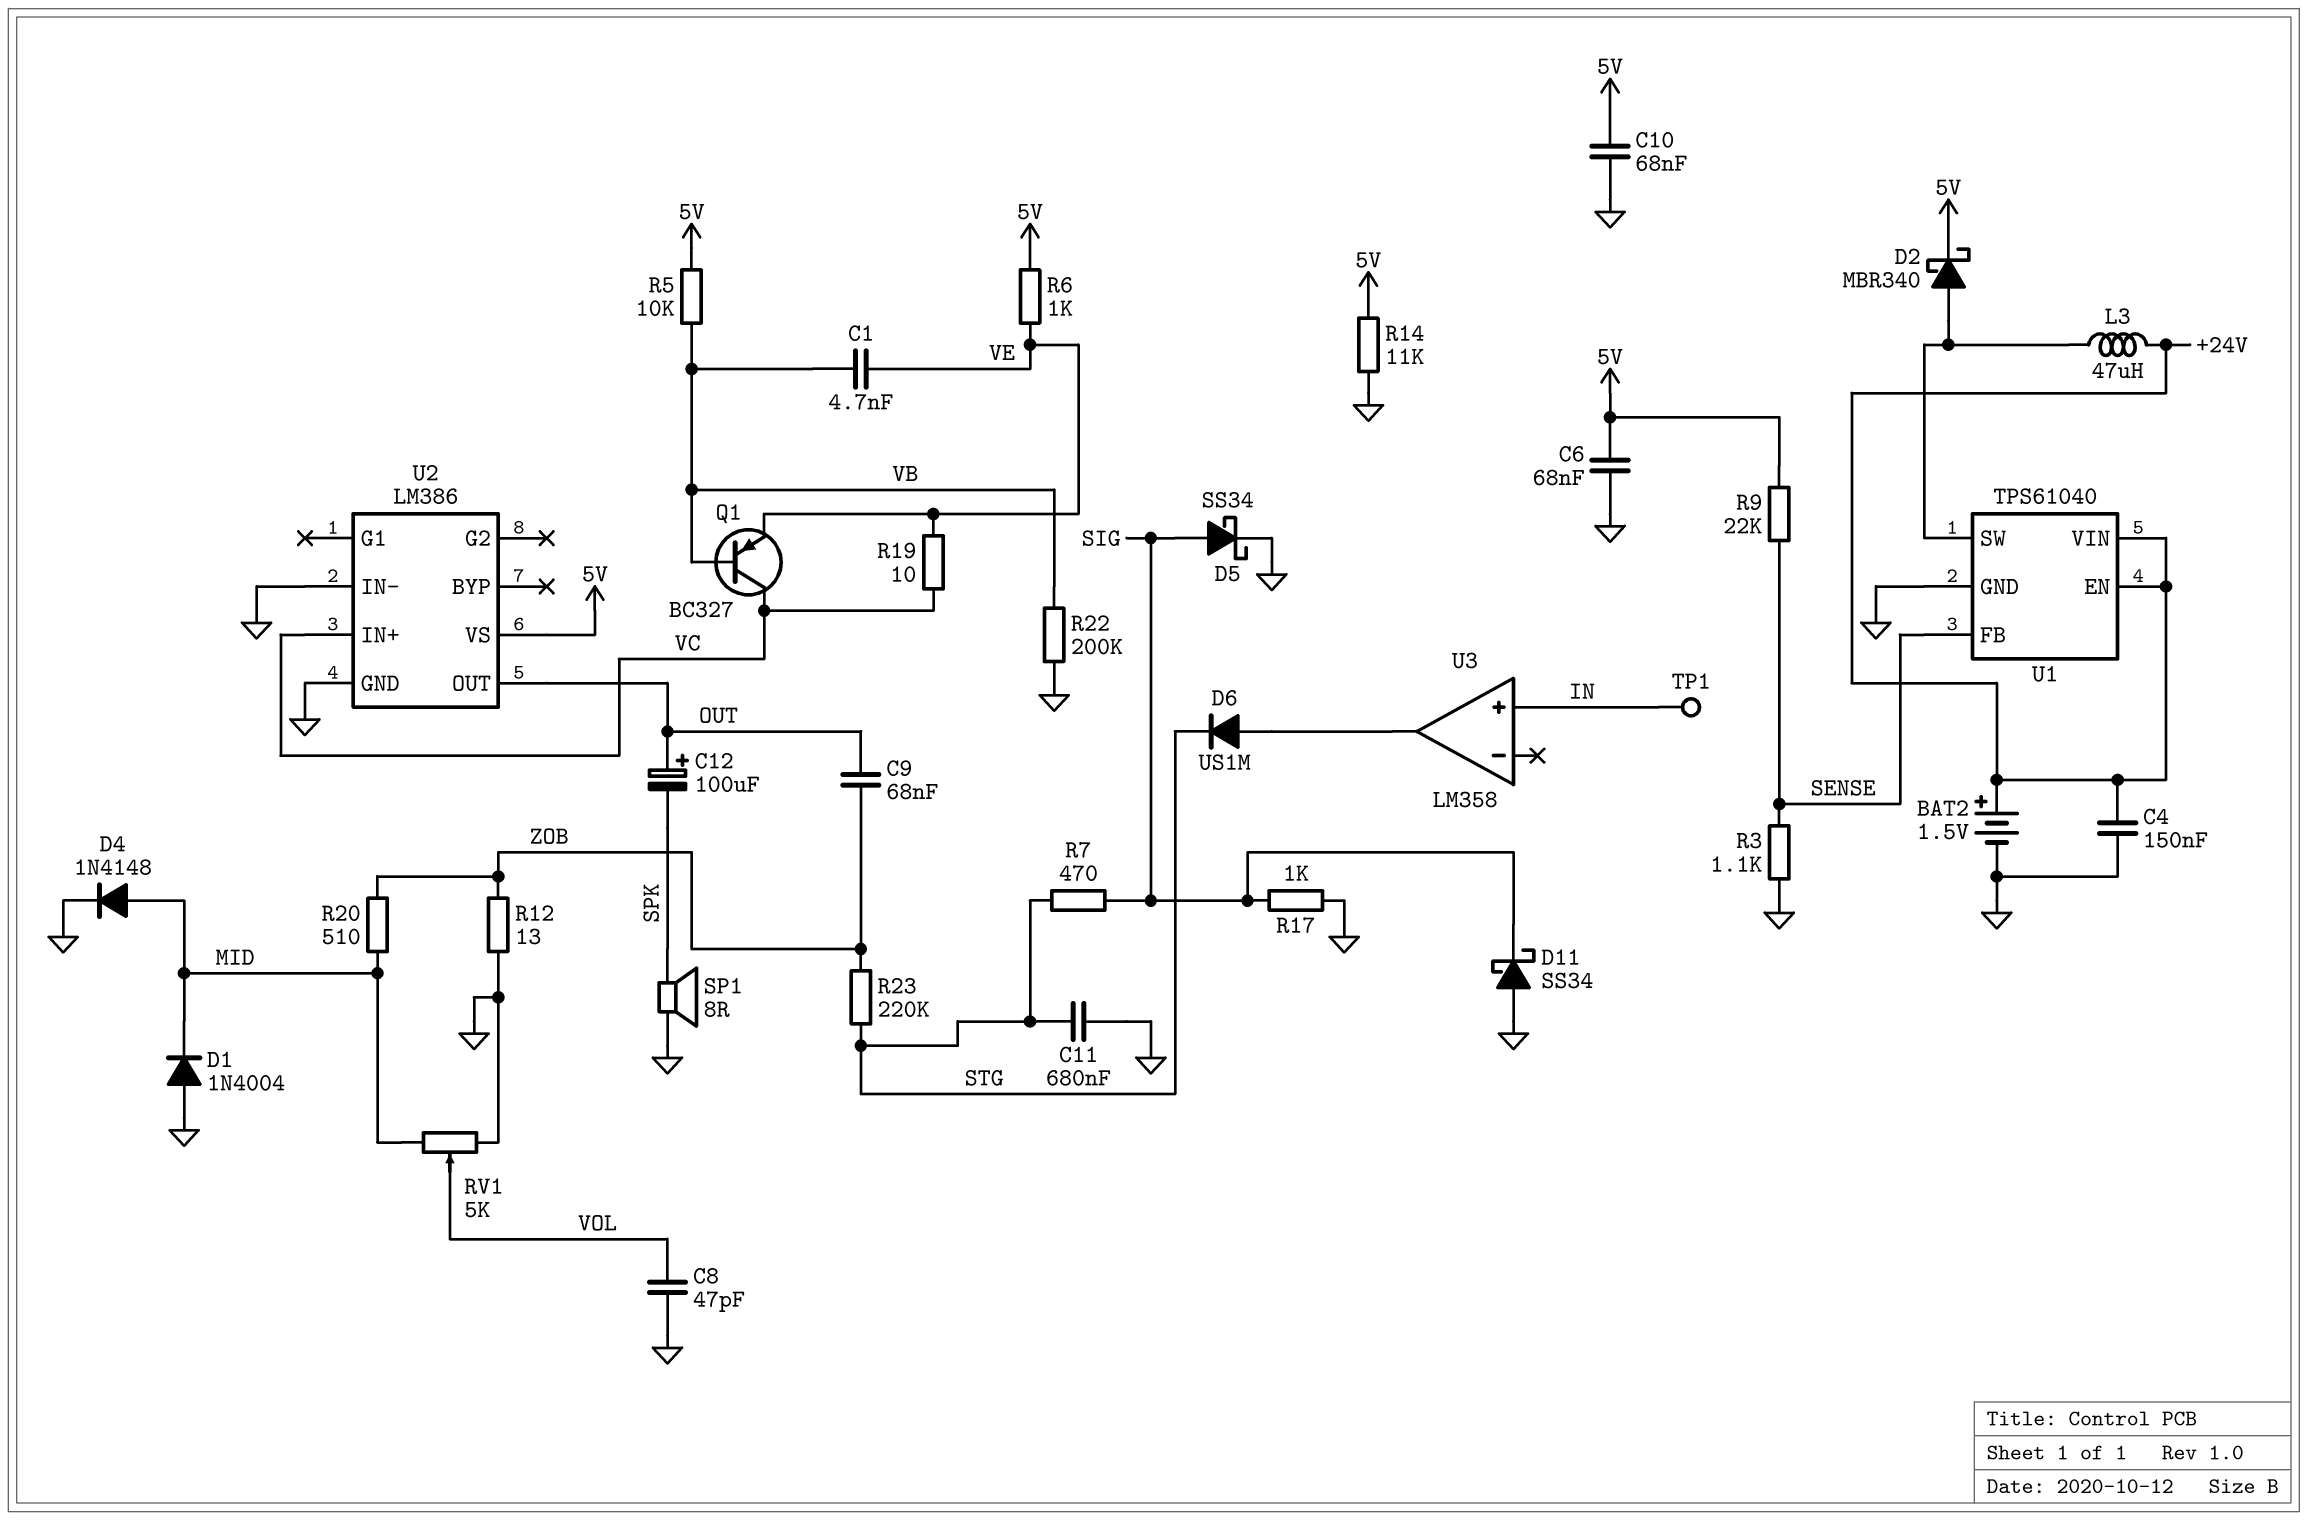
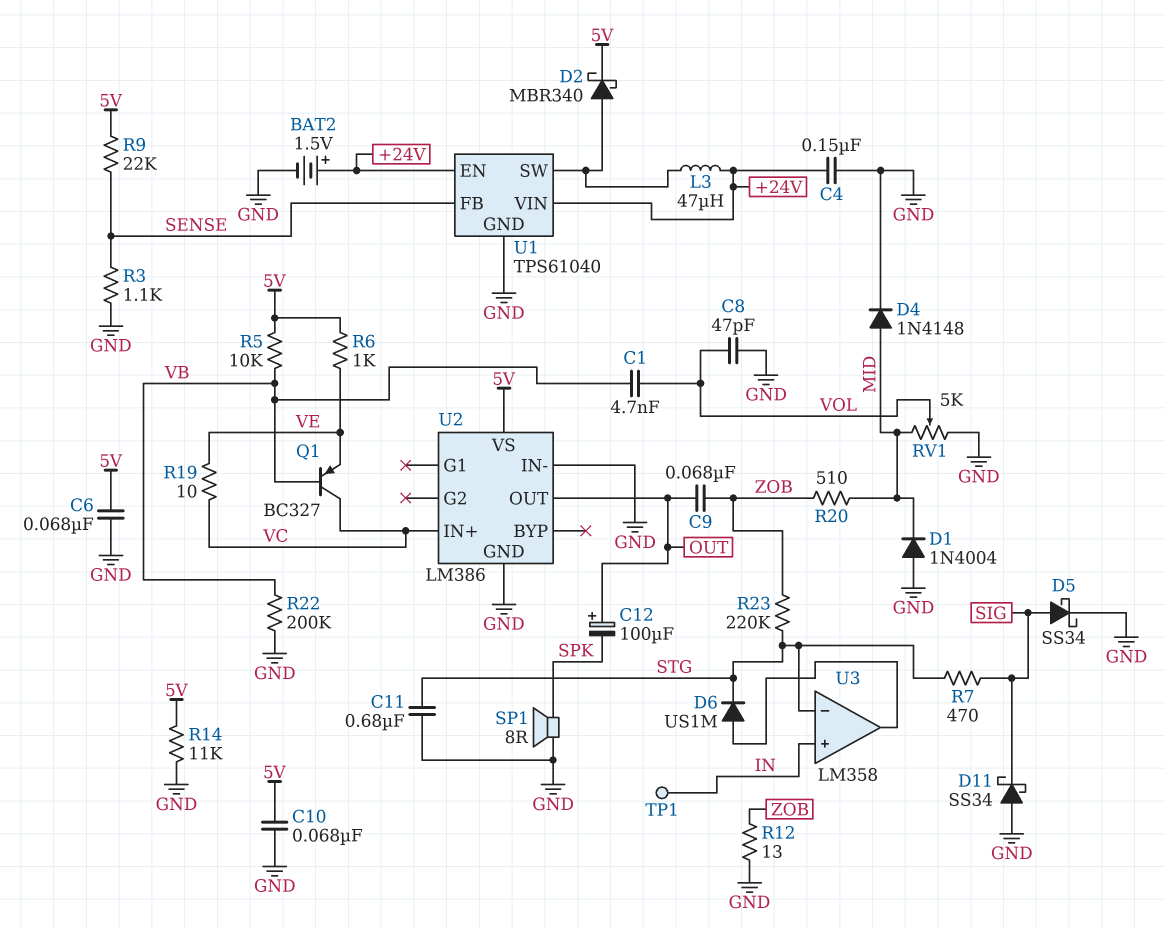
C1: 4.7nF (VB, VE) -> 4.7nF (VB, VOL)
R17: 1k (GND, SIG) -> none
U3 pin in-: none -> STG

